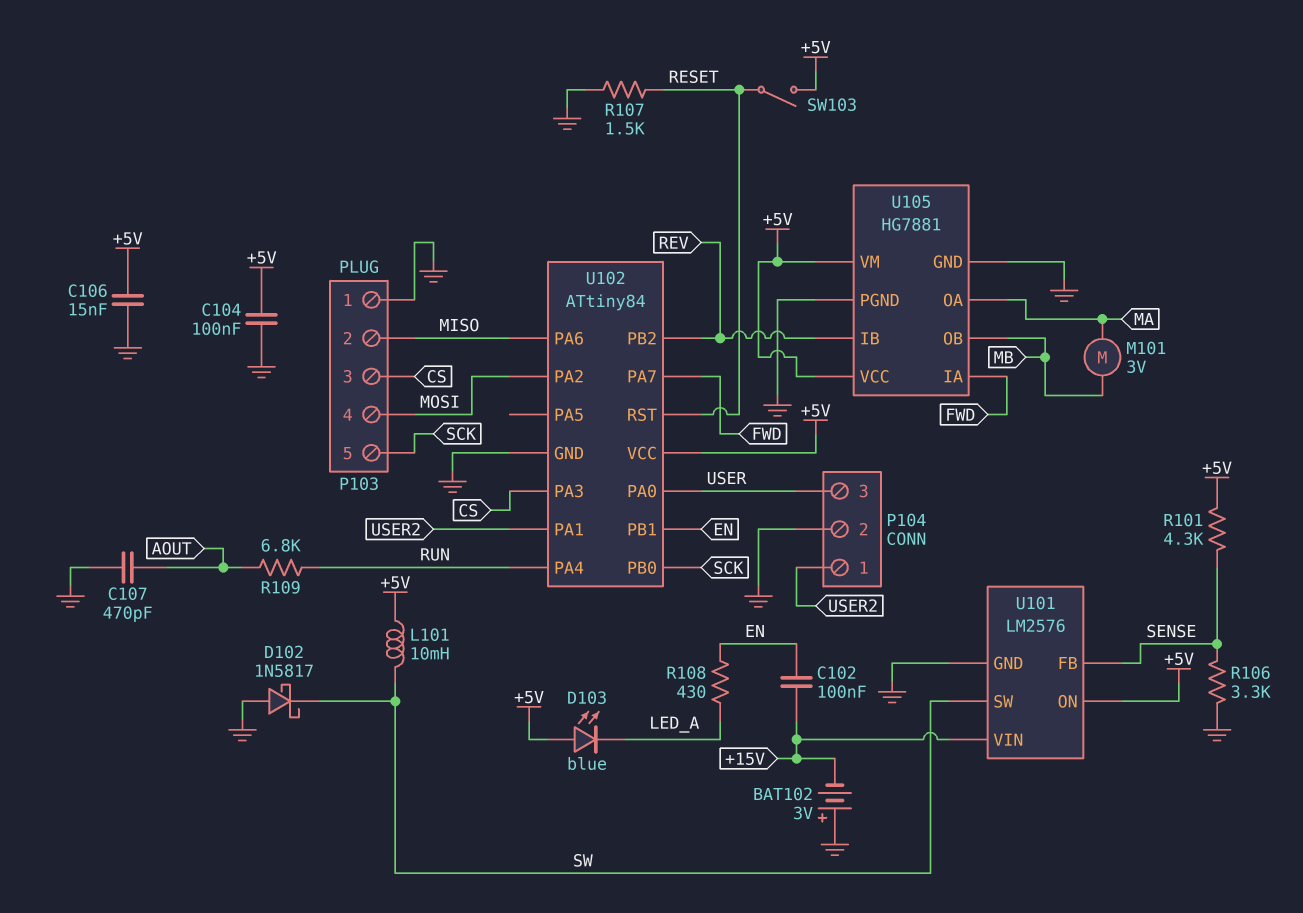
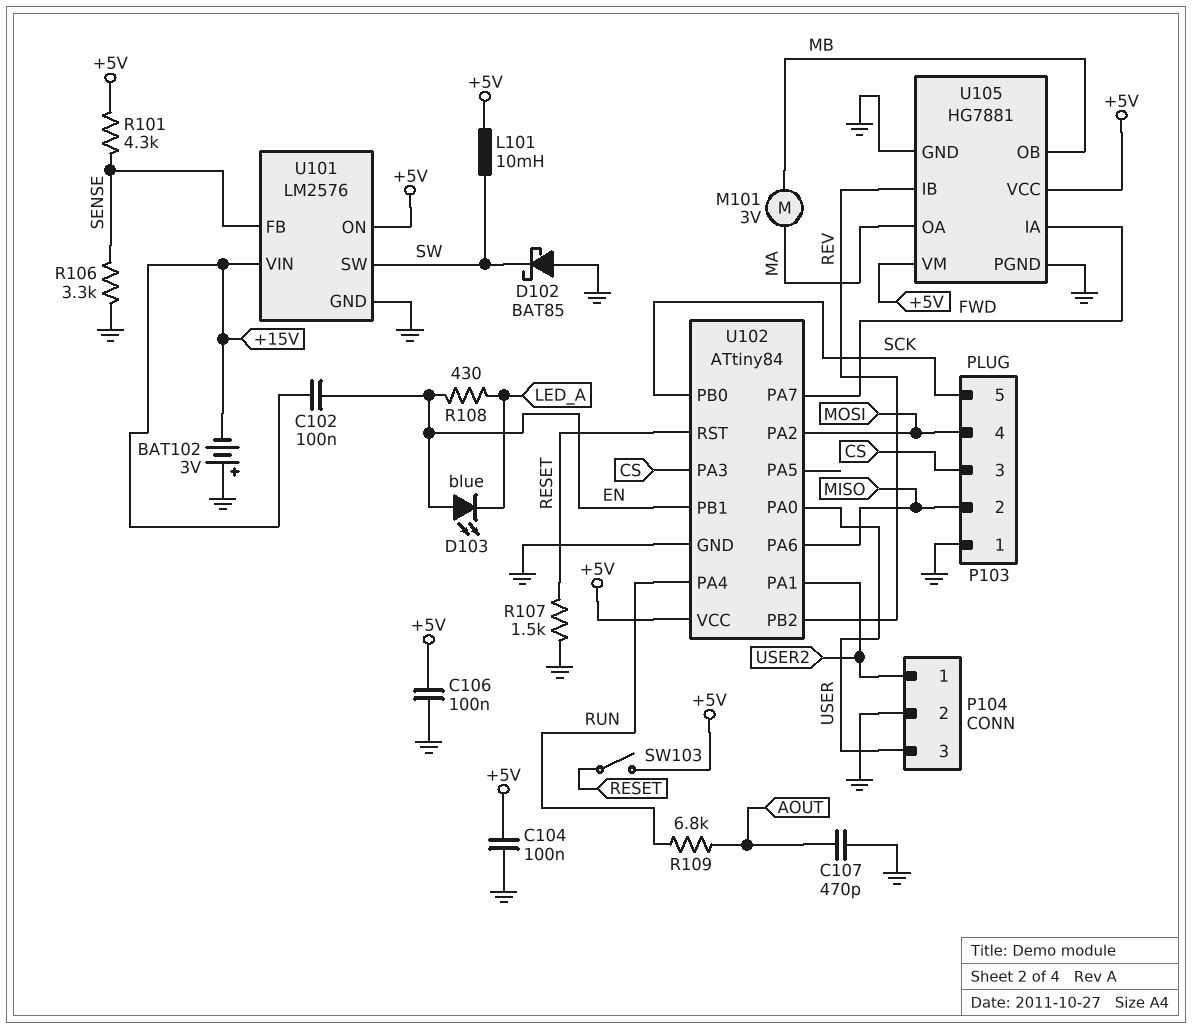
C106: 15nF (+5V, GND) -> 100nF (+5V, GND)
D102: schottky 1N5817 (A GND, K SW) -> schottky BAT85 (A GND, K SW)
D103: LED blue (A +5V, K LED_A) -> LED blue (A EN, K LED_A)

